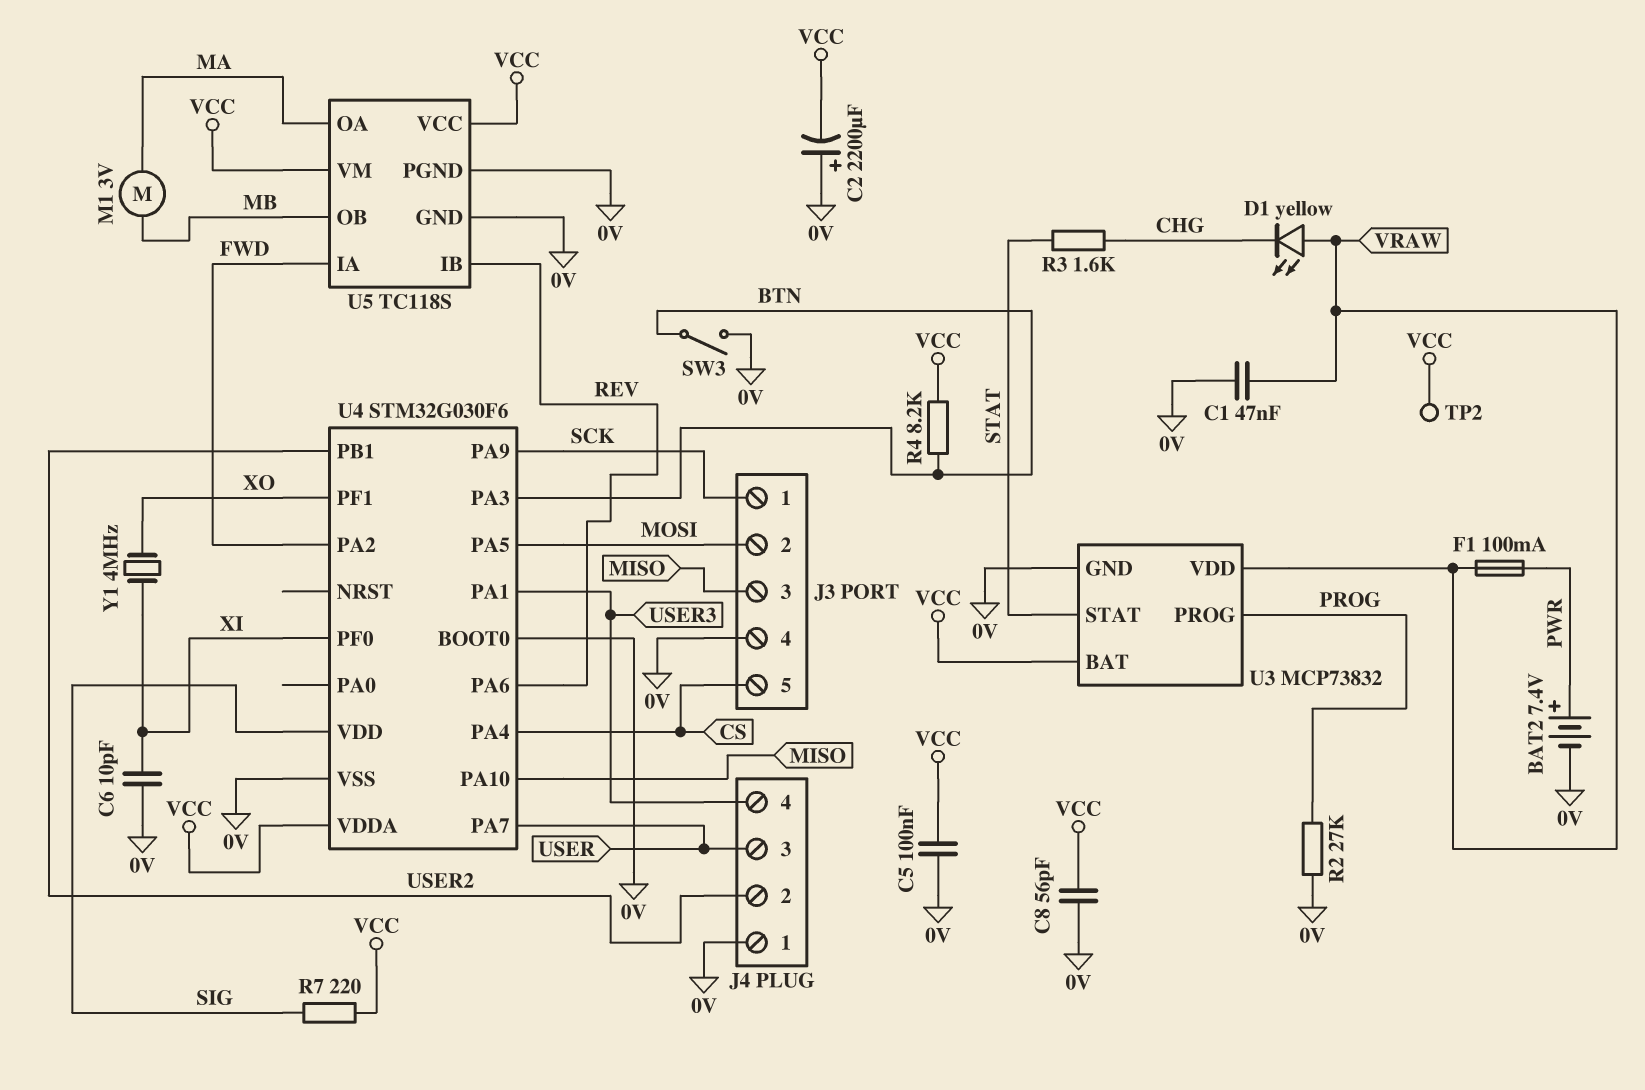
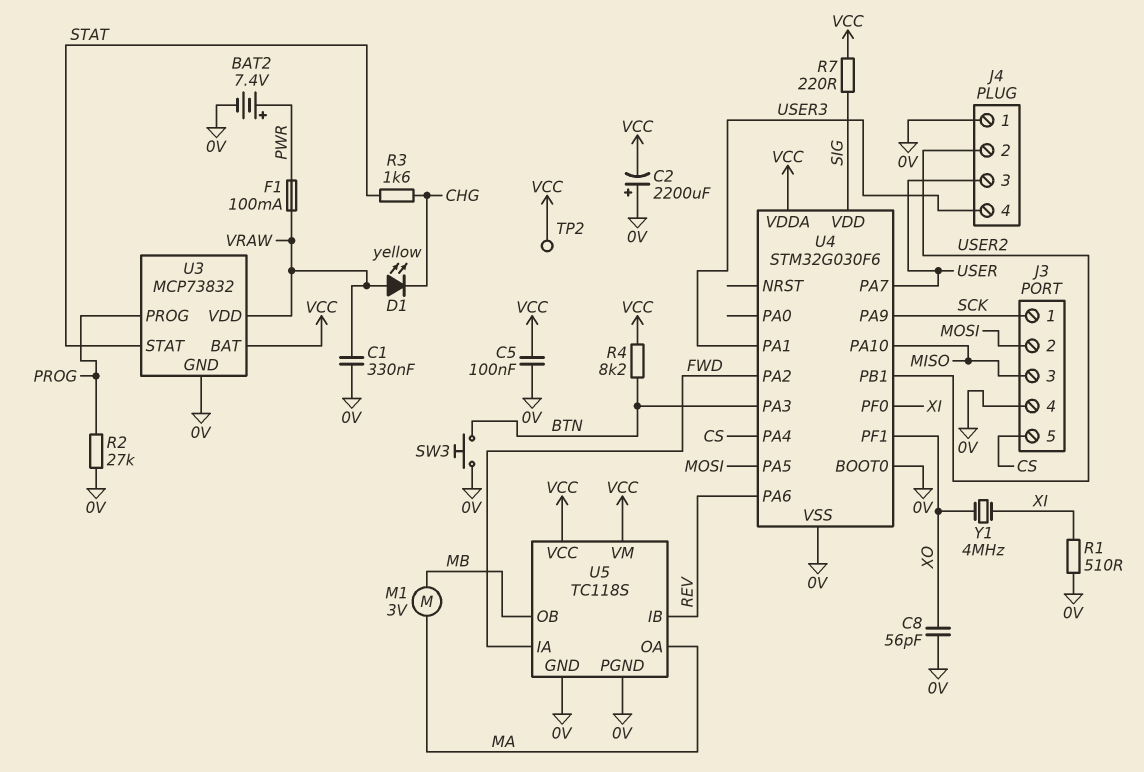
C1: 47nF (0V, VRAW) -> 330nF (0V, VRAW)
C6: 10pF (0V, XI) -> none
C8: 56pF (0V, VCC) -> 56pF (0V, XO)
R1: none -> 510 (0V, XI)
SW3: switch (0V, BTN) -> button (0V, BTN)

